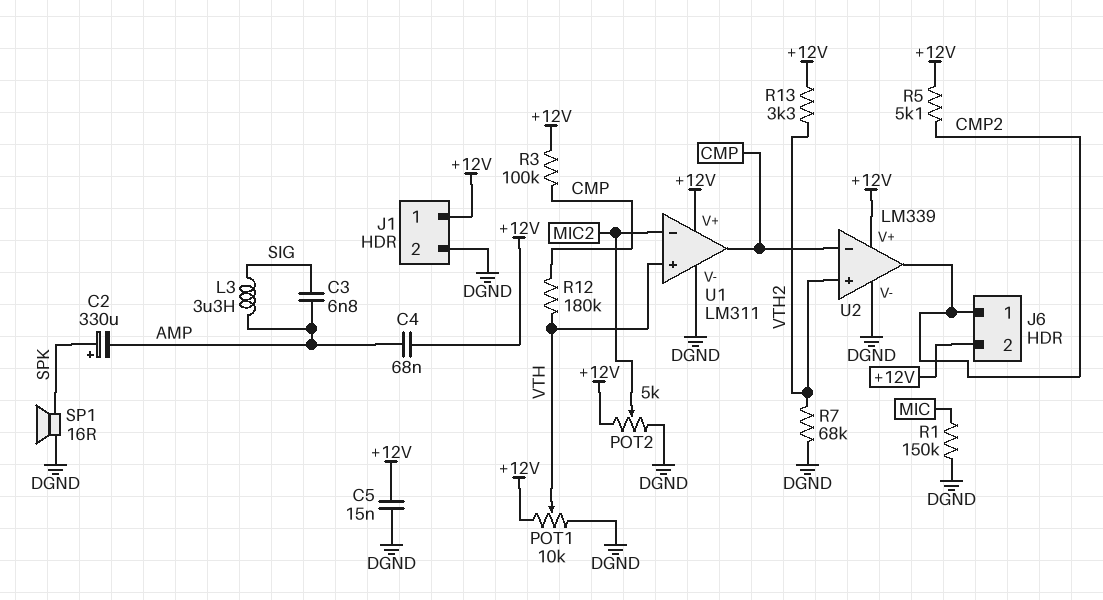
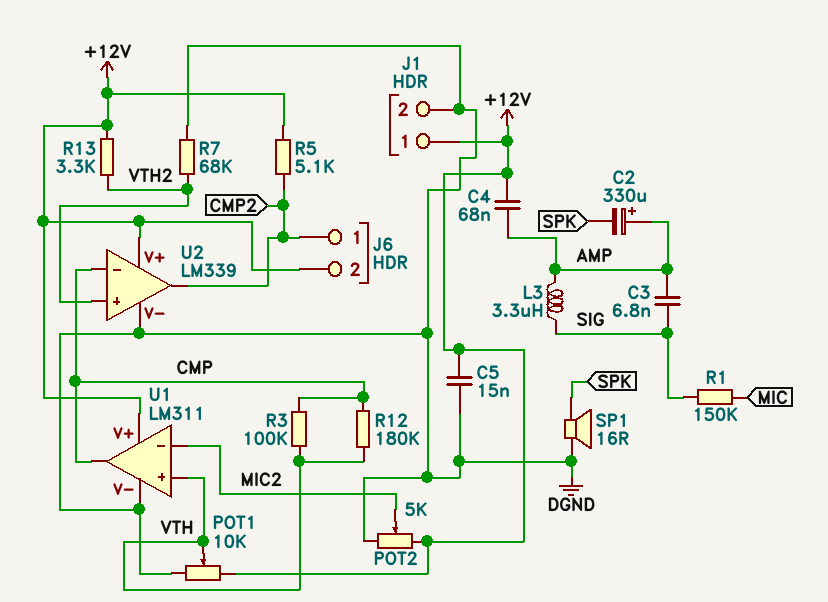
C2: 330uF (plus SPK, minus AMP) -> 330uF (plus AMP, minus SPK)
R1: 150k (DGND, MIC) -> 150k (MIC, SIG)
R3: 100k (+12V, CMP) -> 100k (CMP, VTH)

